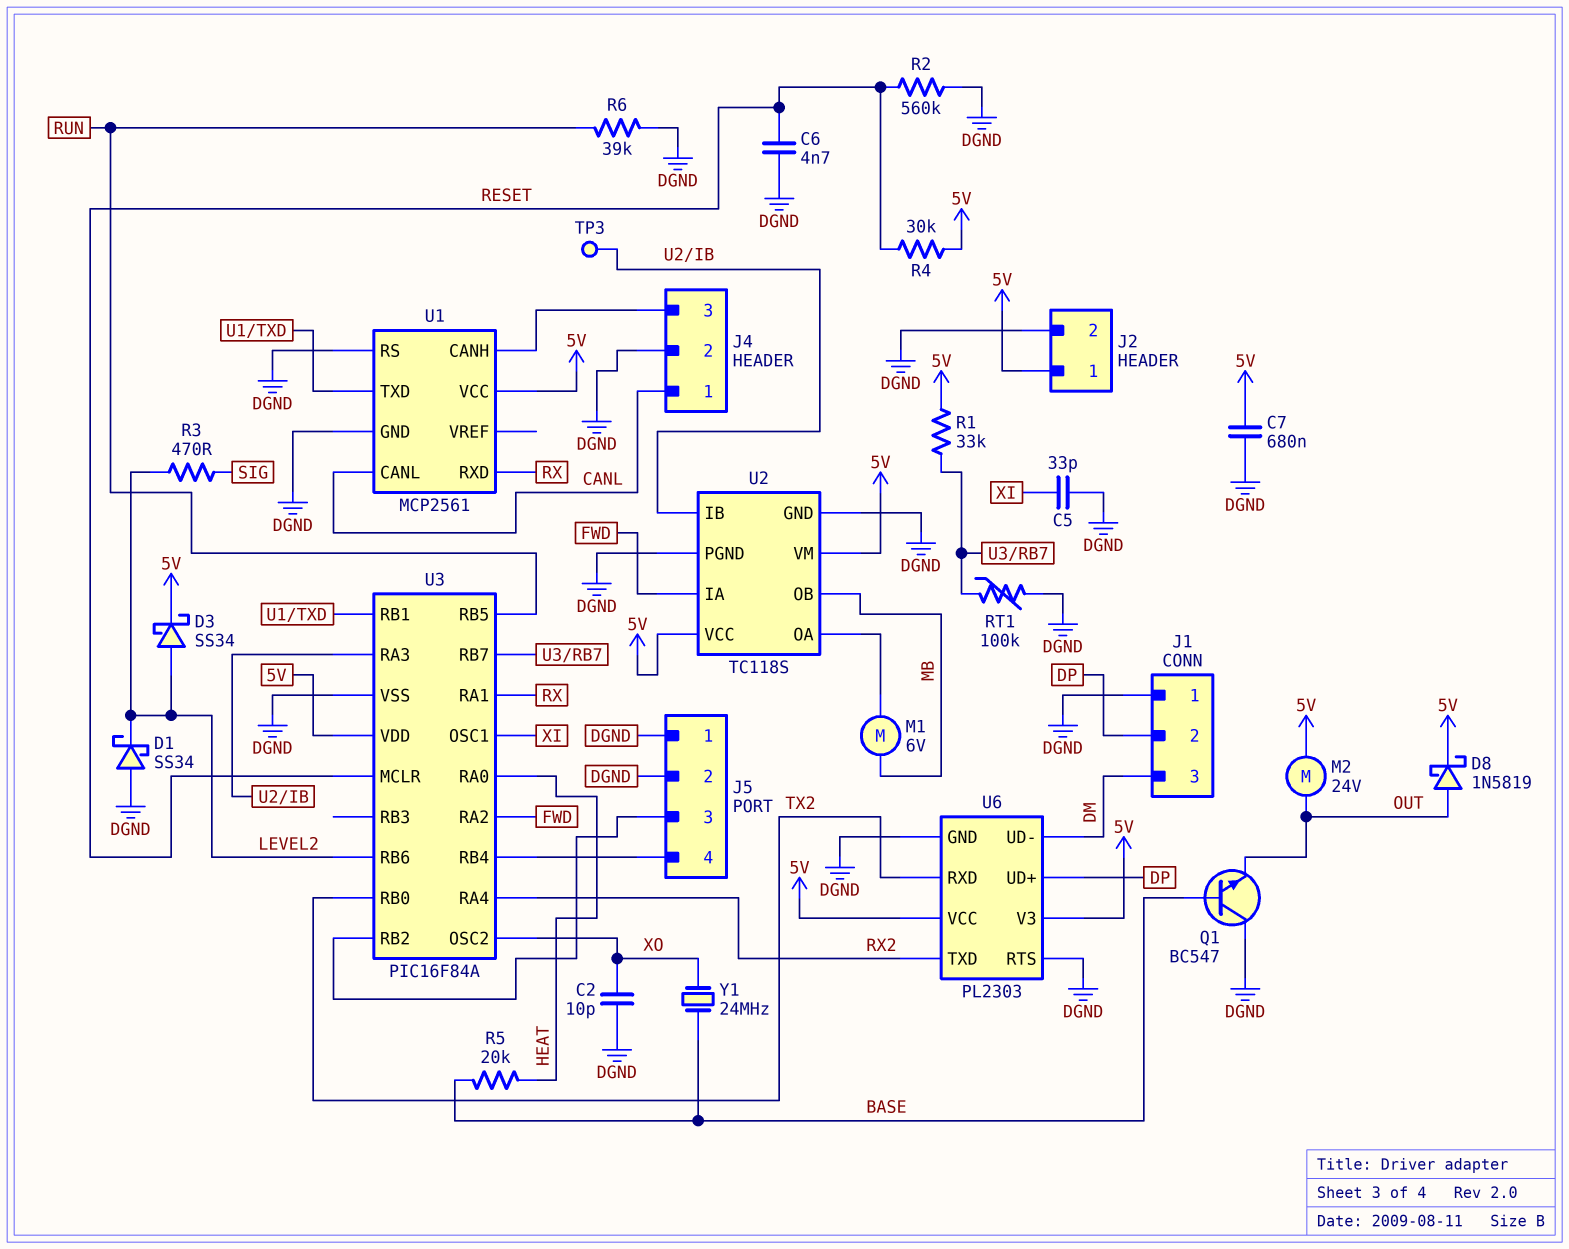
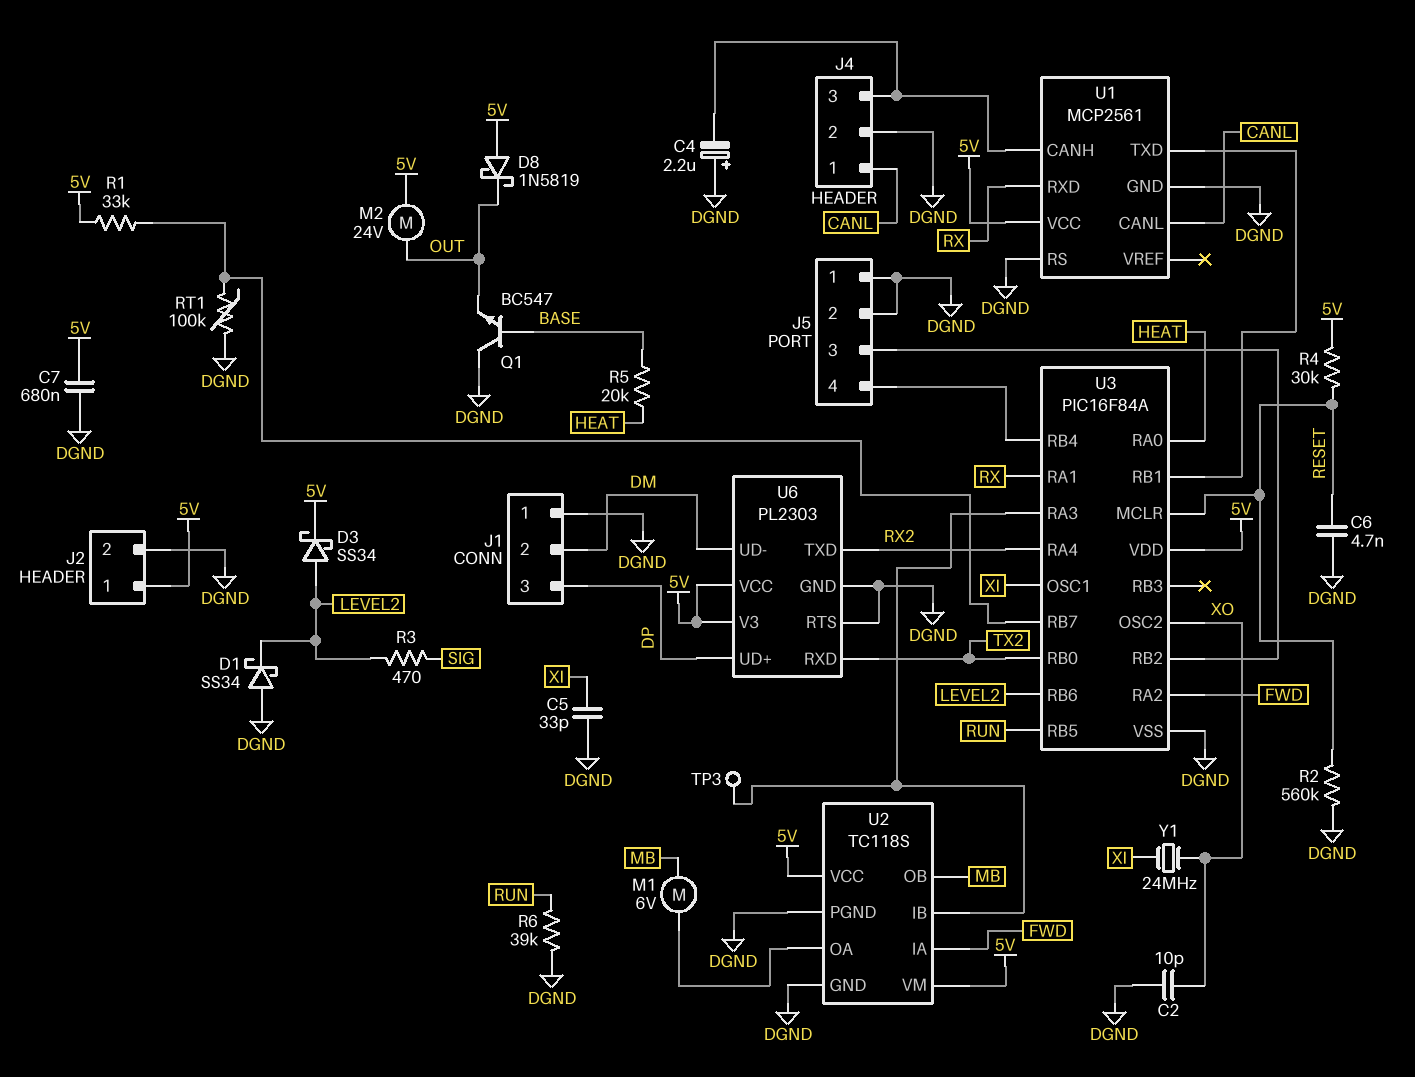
C4: none -> 2.2uF (plus DGND, minus J4/3)
D8: schottky 1N5819 (A OUT, K 5V) -> schottky 1N5819 (A 5V, K OUT)
J1 pin 2: DP -> DM
J1 pin 3: DM -> DP
Y1: 24MHz (BASE, XO) -> 24MHz (XI, XO)

